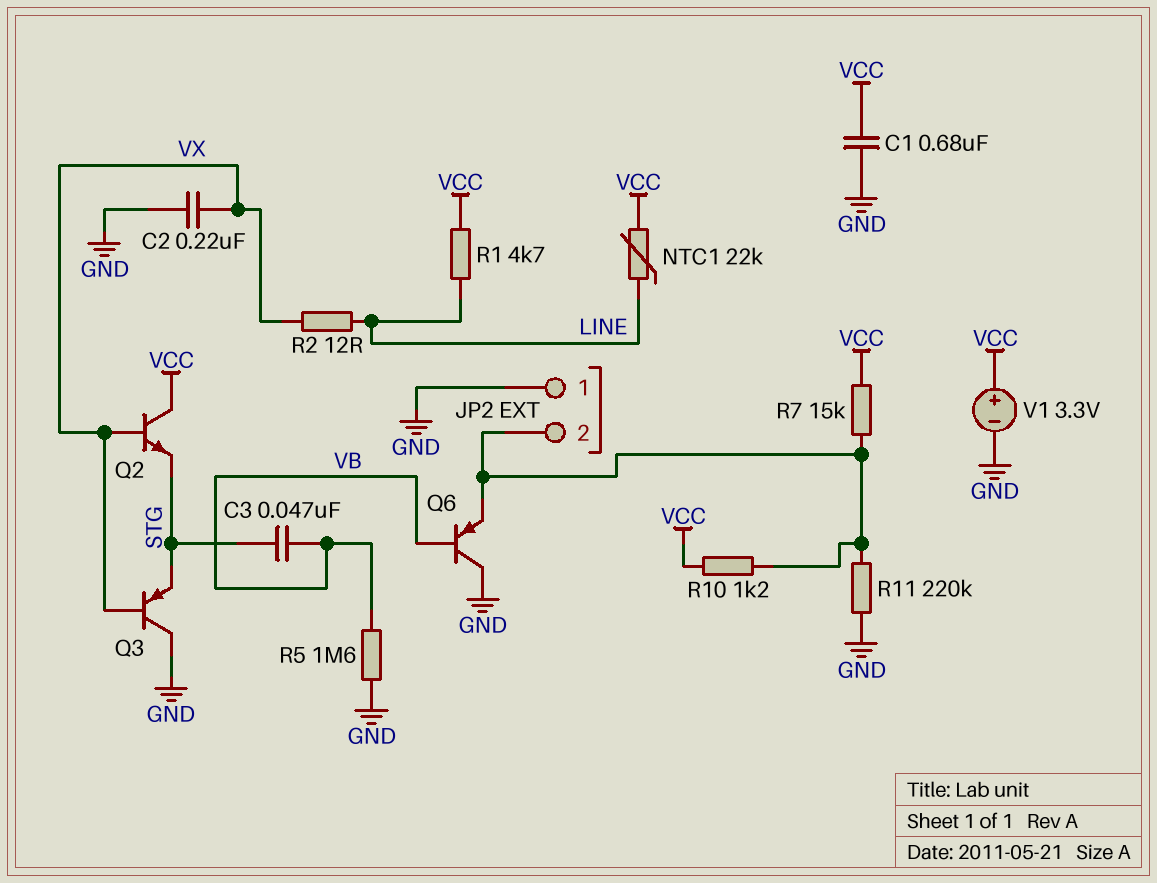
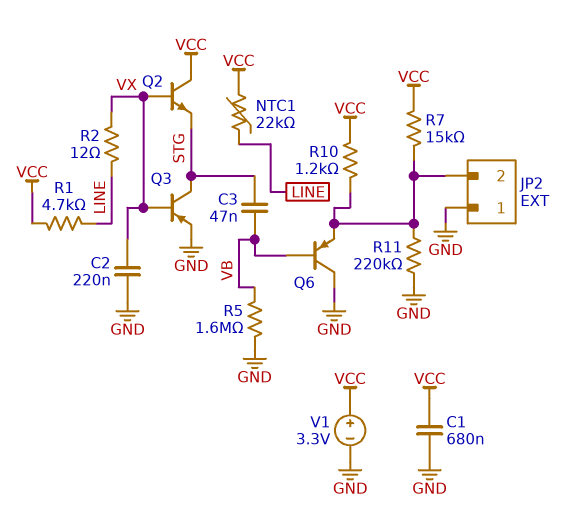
Q3: PNP (B VX, C GND, E STG) -> PNP (B VX, C STG, E GND)

